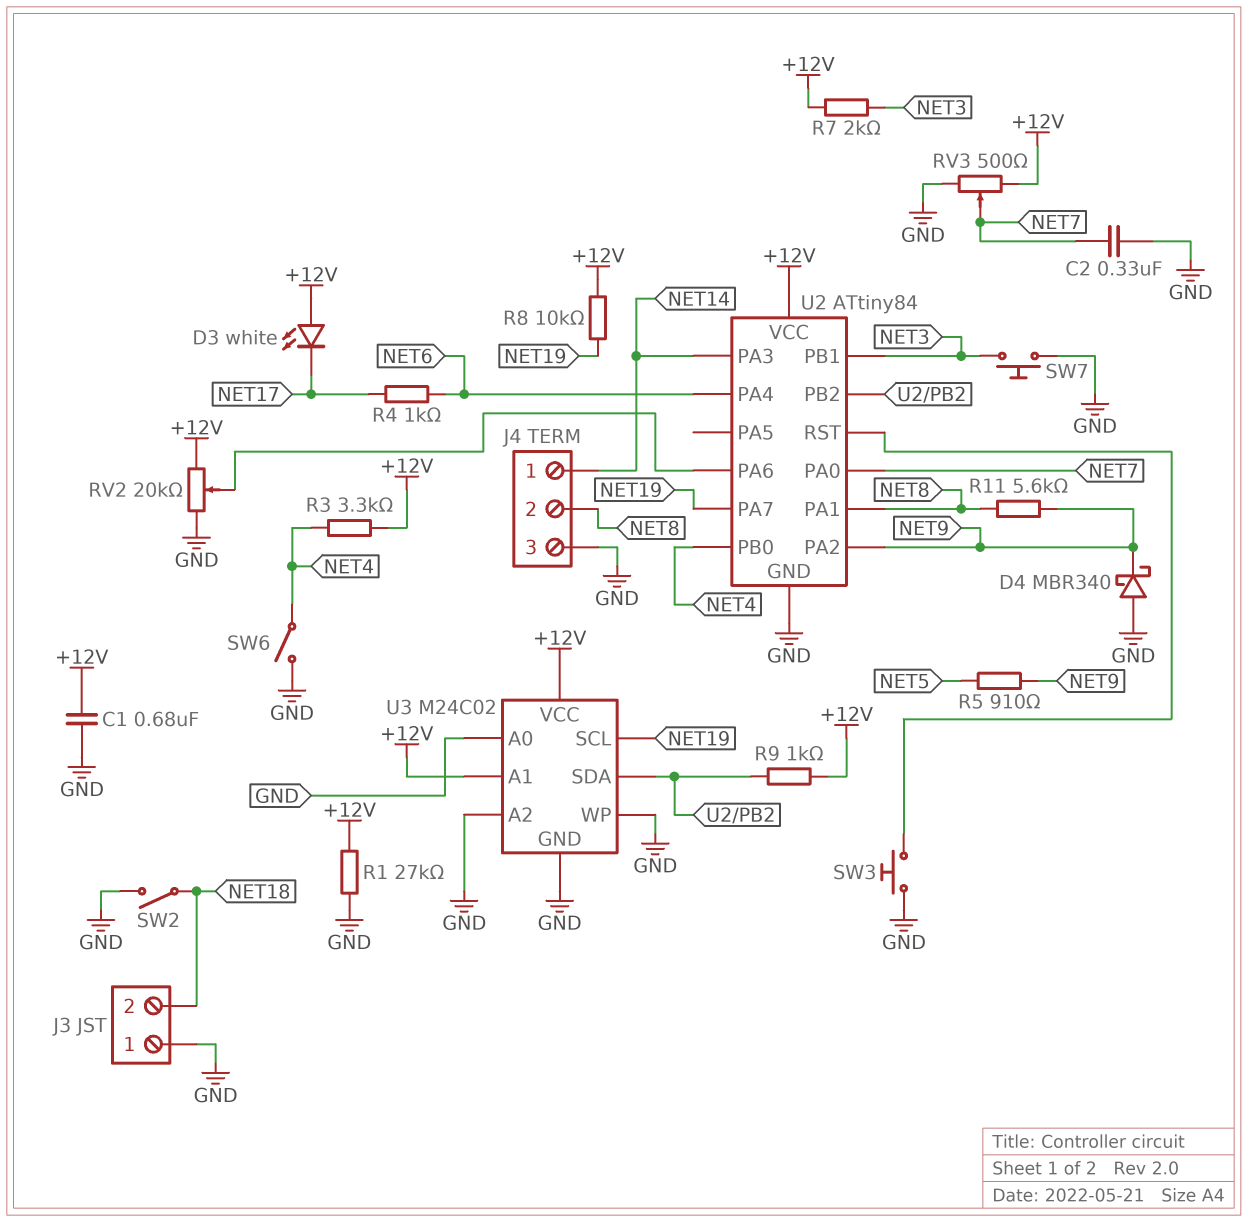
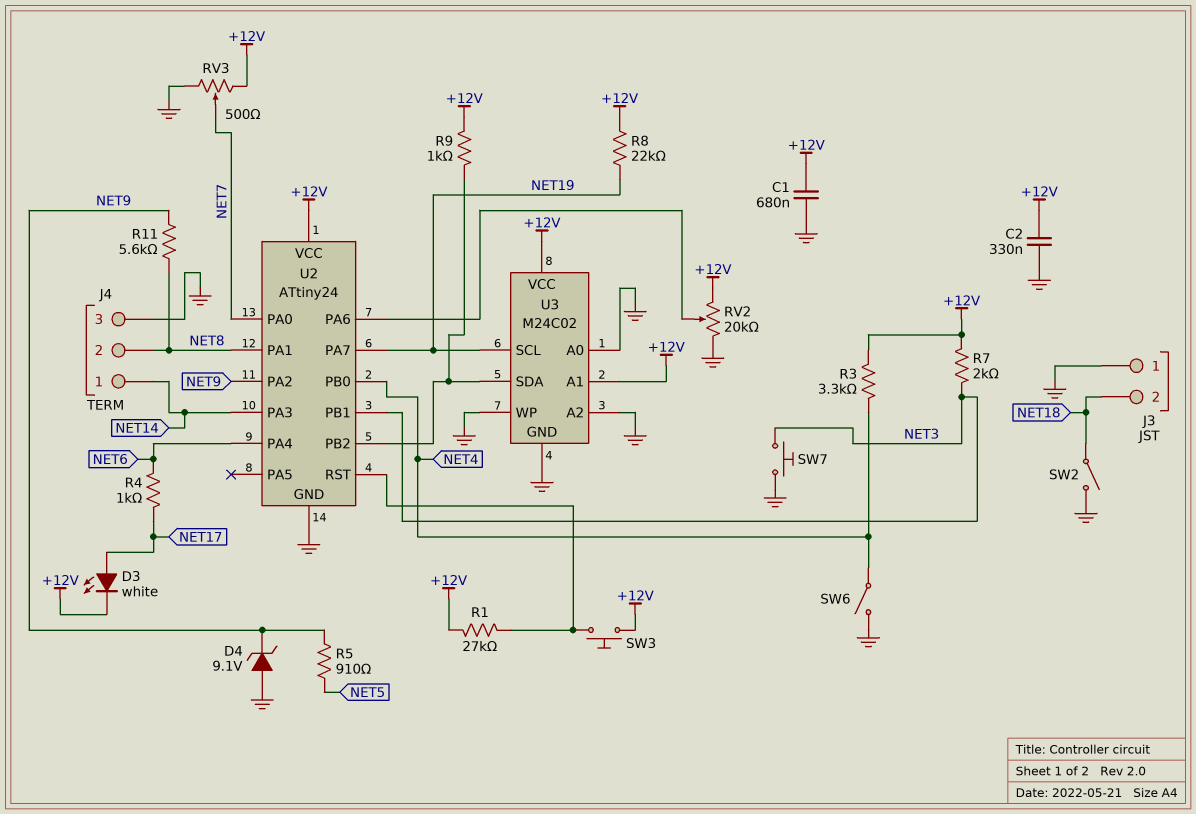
C2: 330nF (GND, NET7) -> 330nF (+12V, GND)
D3: LED white (A +12V, K NET17) -> LED white (A NET17, K +12V)
D4: schottky MBR340 (A GND, K NET9) -> zener 9.1V (A GND, K NET9)
R1: 27k (+12V, GND) -> 27k (+12V, U2/RST)
R8: 10k (+12V, NET19) -> 22k (+12V, NET19)
SW3: button (GND, U2/RST) -> button (+12V, U2/RST)
U2: ATtiny84 -> ATtiny24

